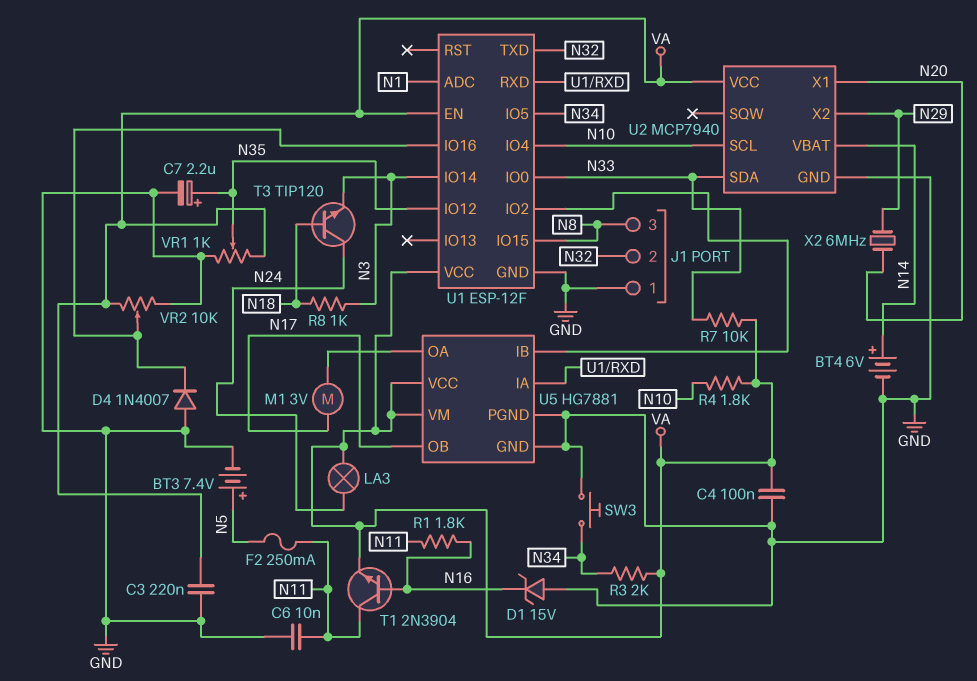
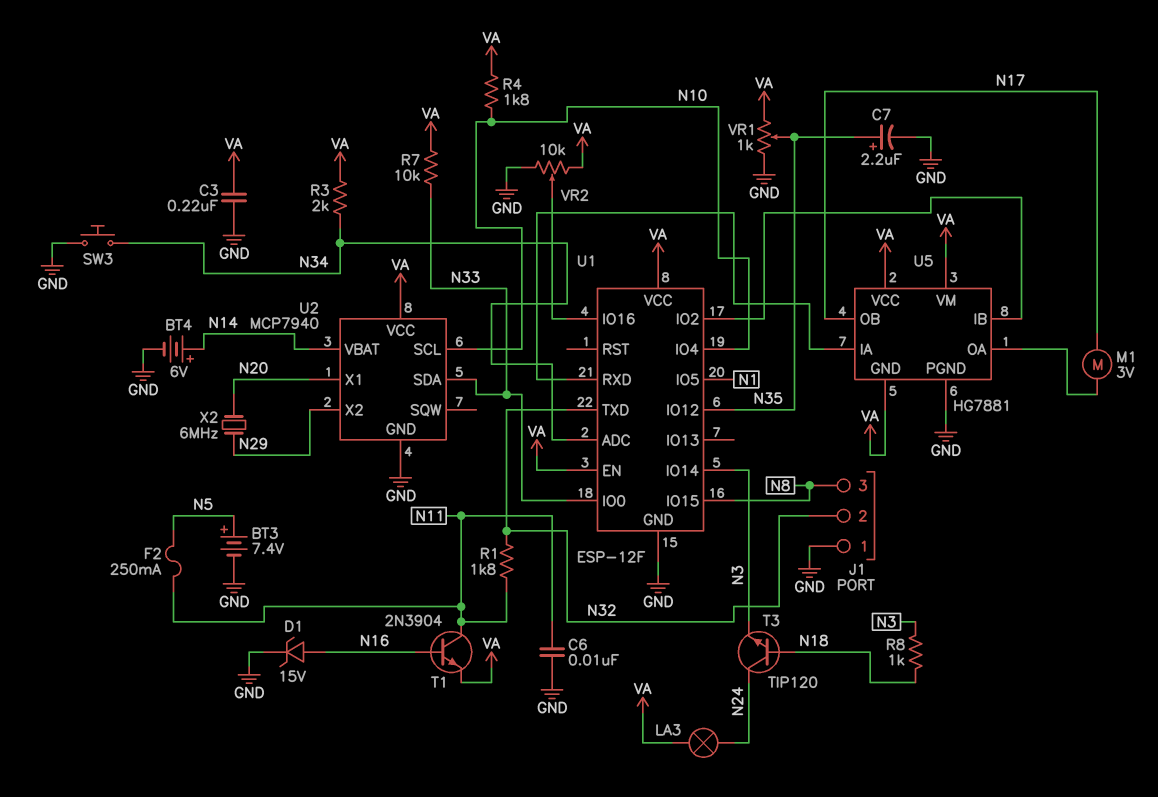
C4: 100nF (GND, VA) -> none
D1: zener 15V (A GND, K N16) -> zener 15V (A N16, K GND)
D4: diode 1N4007 (A GND, K U1/IO16) -> none
R1: 1.8k (N11, N16) -> 1.8k (N11, N32)
U1 pin ADC: N1 -> N34
U1 pin IO5: N34 -> N1
U5 pin GND: GND -> VA

